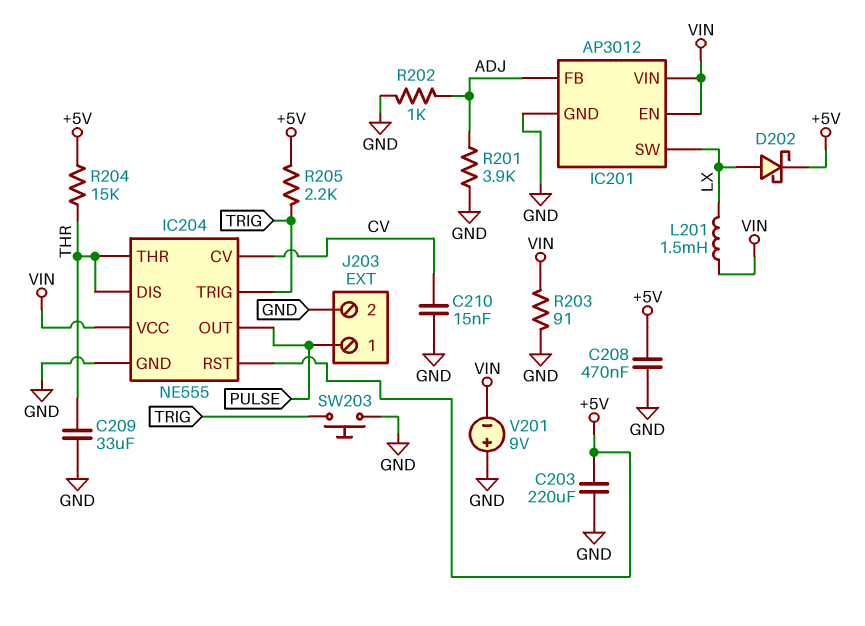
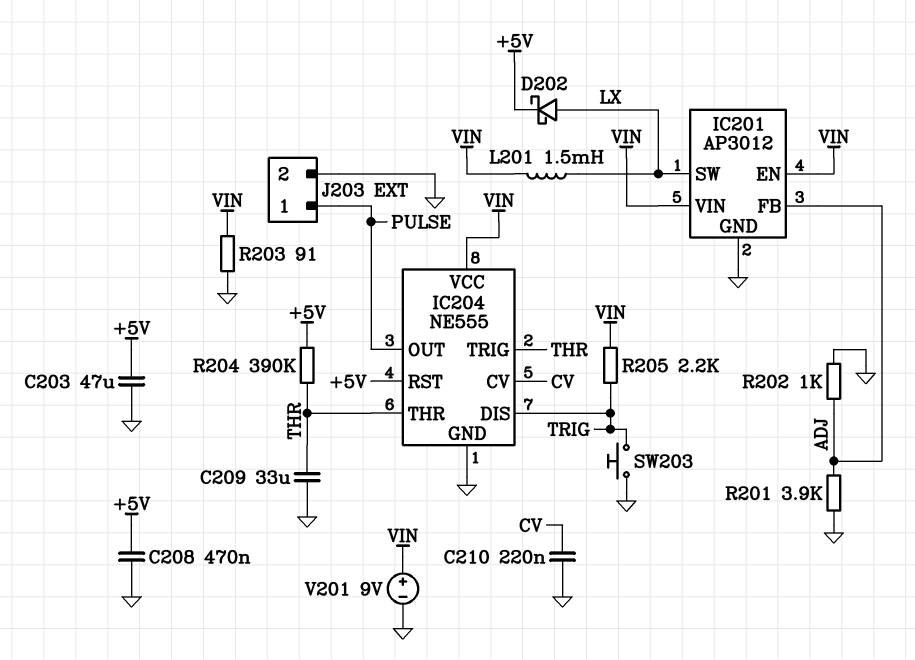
C203: 220uF (+5V, GND) -> 47uF (+5V, GND)
C210: 15nF (CV, GND) -> 220nF (CV, GND)
IC204 pin DIS: THR -> TRIG
IC204 pin TRIG: TRIG -> THR
R204: 15k (+5V, THR) -> 390k (+5V, THR)
R205: 2.2k (+5V, TRIG) -> 2.2k (TRIG, VIN)
V201: 9V (plus GND, minus VIN) -> 9V (plus VIN, minus GND)

